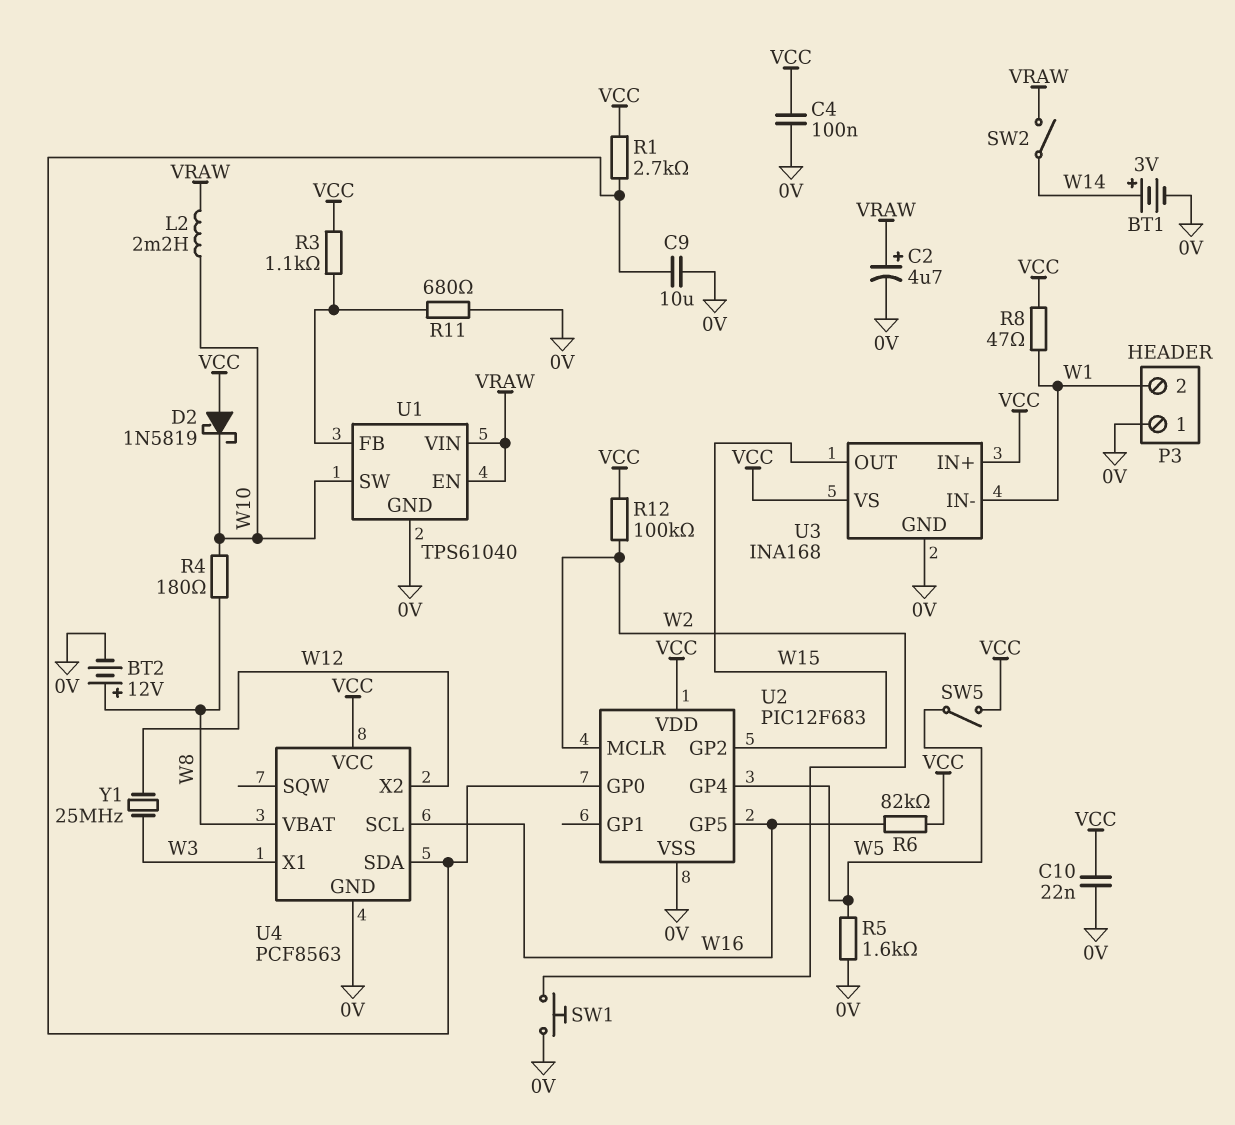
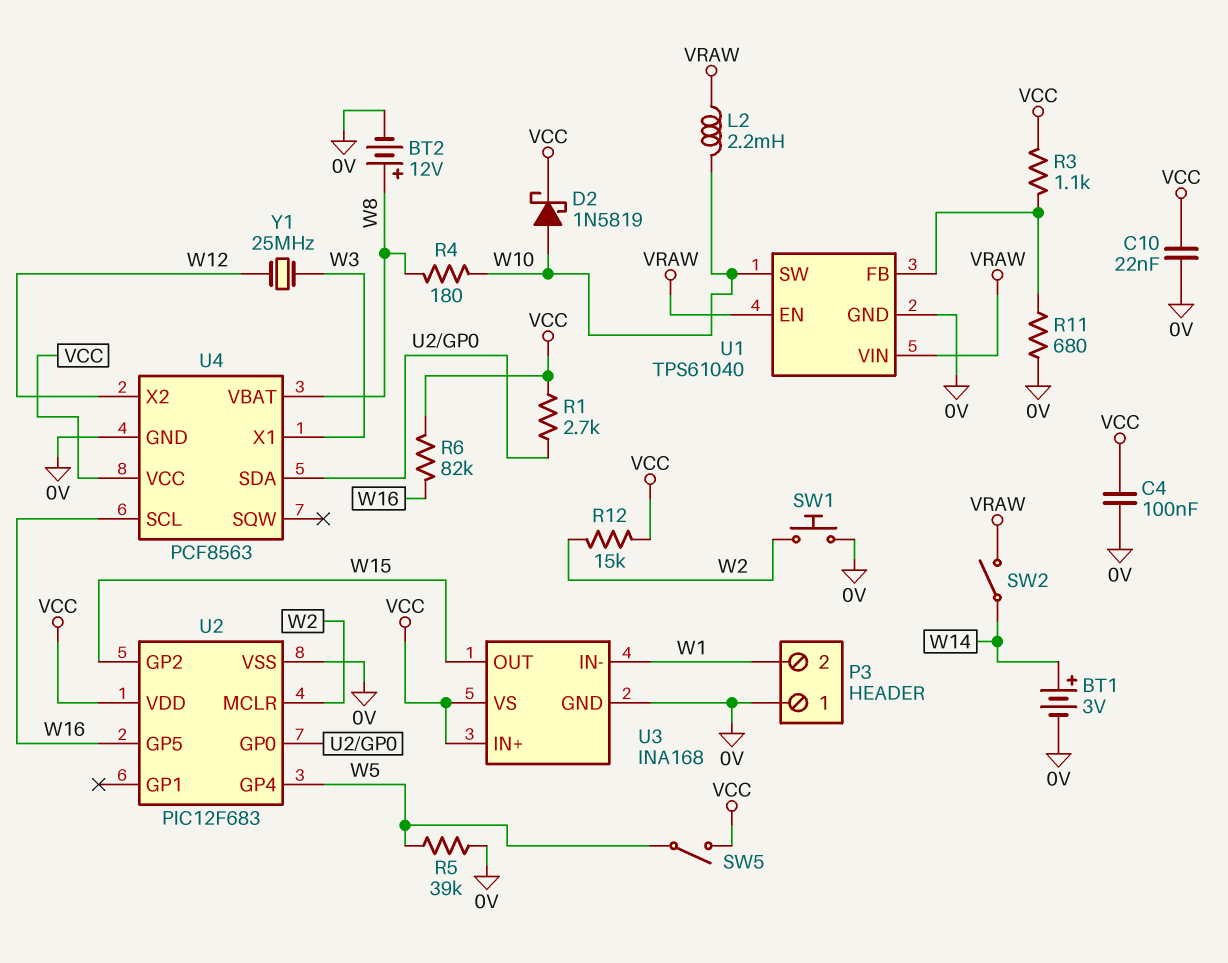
C2: 4.7uF (plus VRAW, minus 0V) -> none
C9: 10uF (0V, U2/GP0) -> none
D2: schottky 1N5819 (A VCC, K W10) -> schottky 1N5819 (A W10, K VCC)
R5: 1.6k (0V, W5) -> 39k (0V, W5)
R8: 47 (VCC, W1) -> none
R12: 100k (VCC, W2) -> 15k (VCC, W2)

